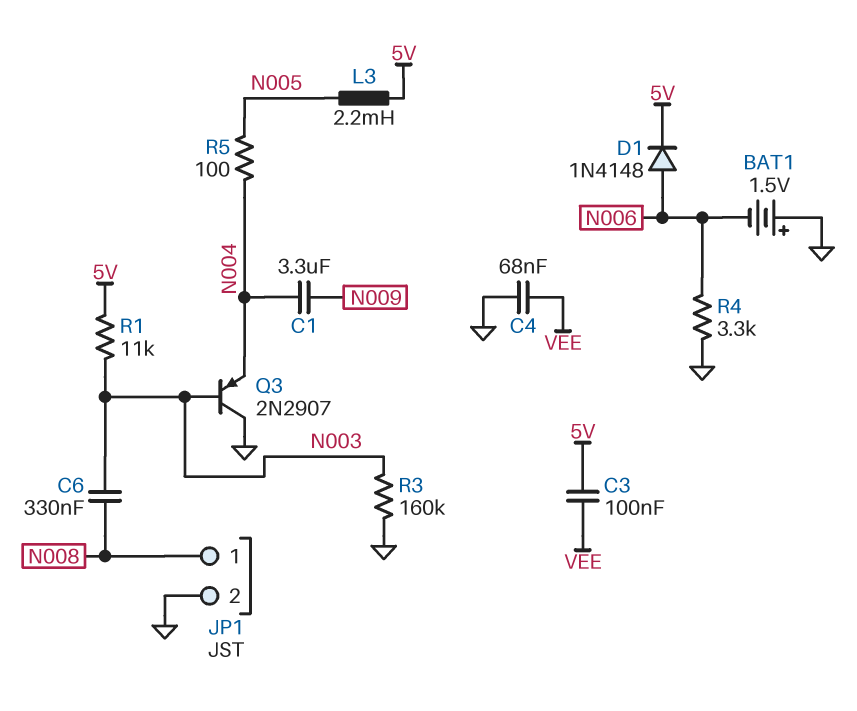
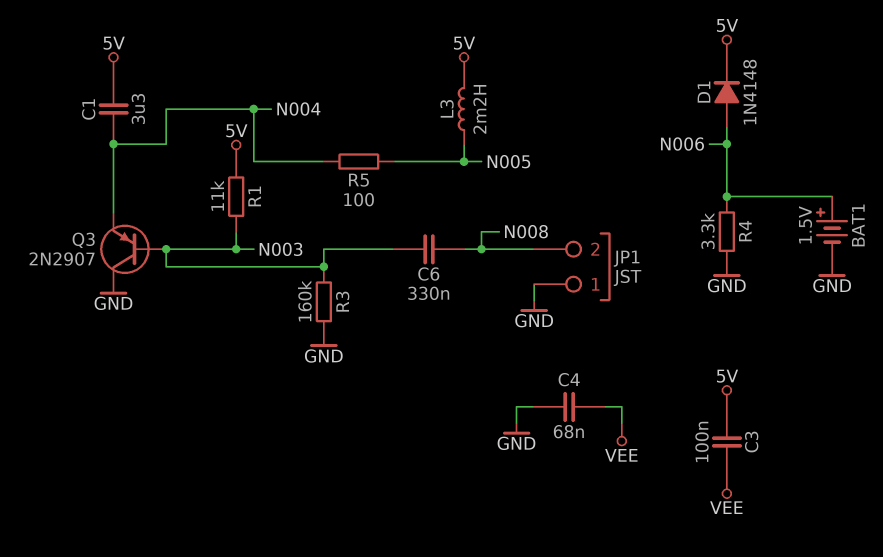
BAT1: 1.5V (plus GND, minus N006) -> 1.5V (plus N006, minus GND)
C1: 3.3uF (N004, N009) -> 3.3uF (5V, N004)
JP1 pin 1: N008 -> GND
JP1 pin 2: GND -> N008

